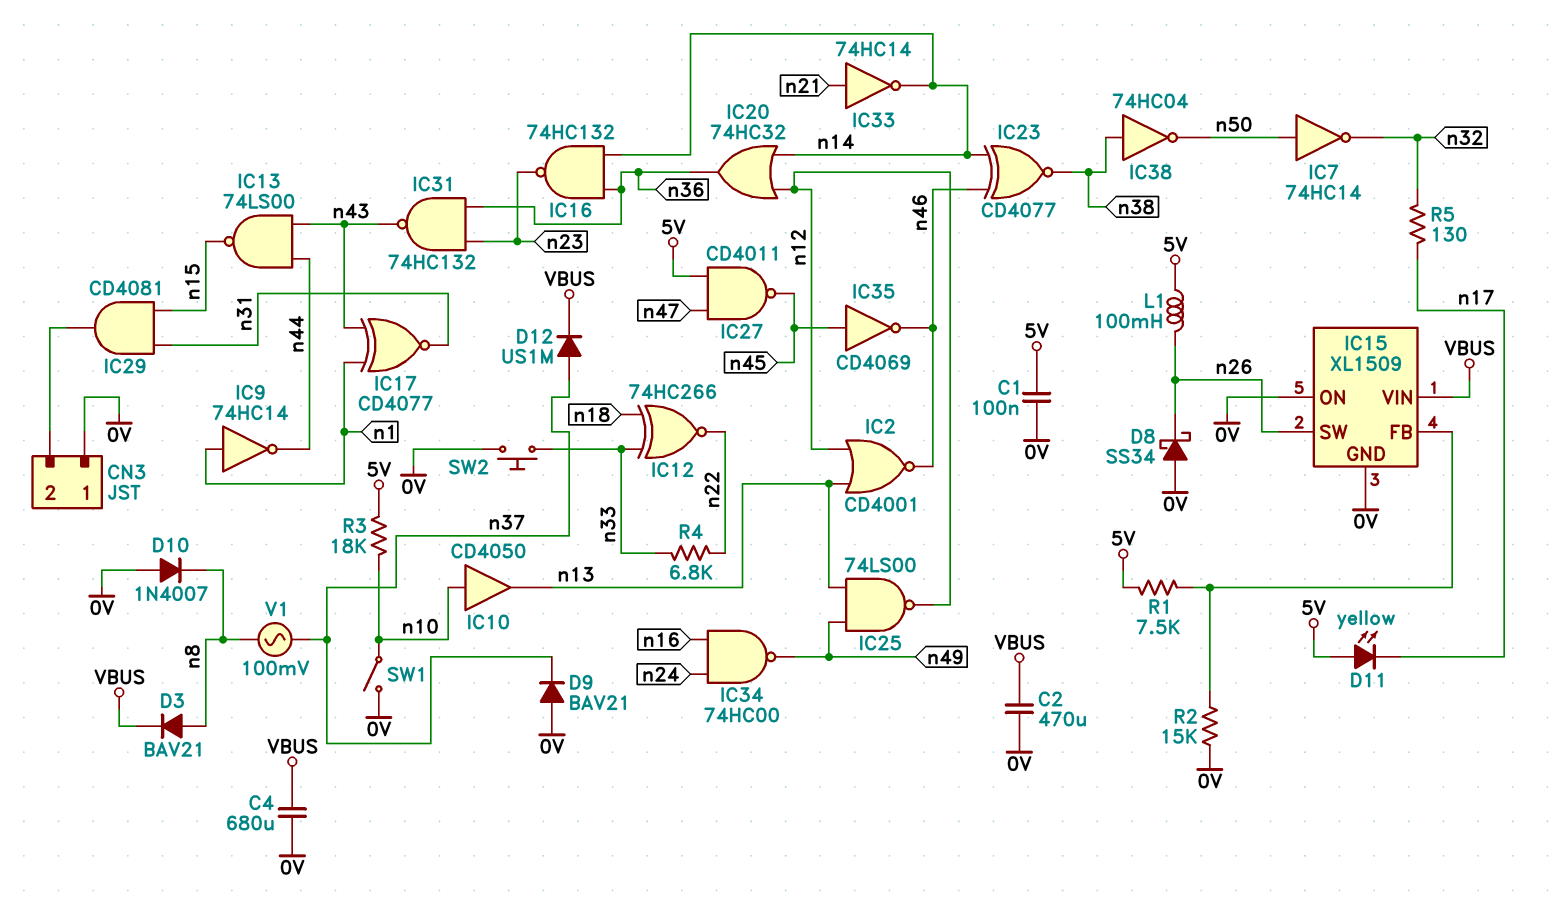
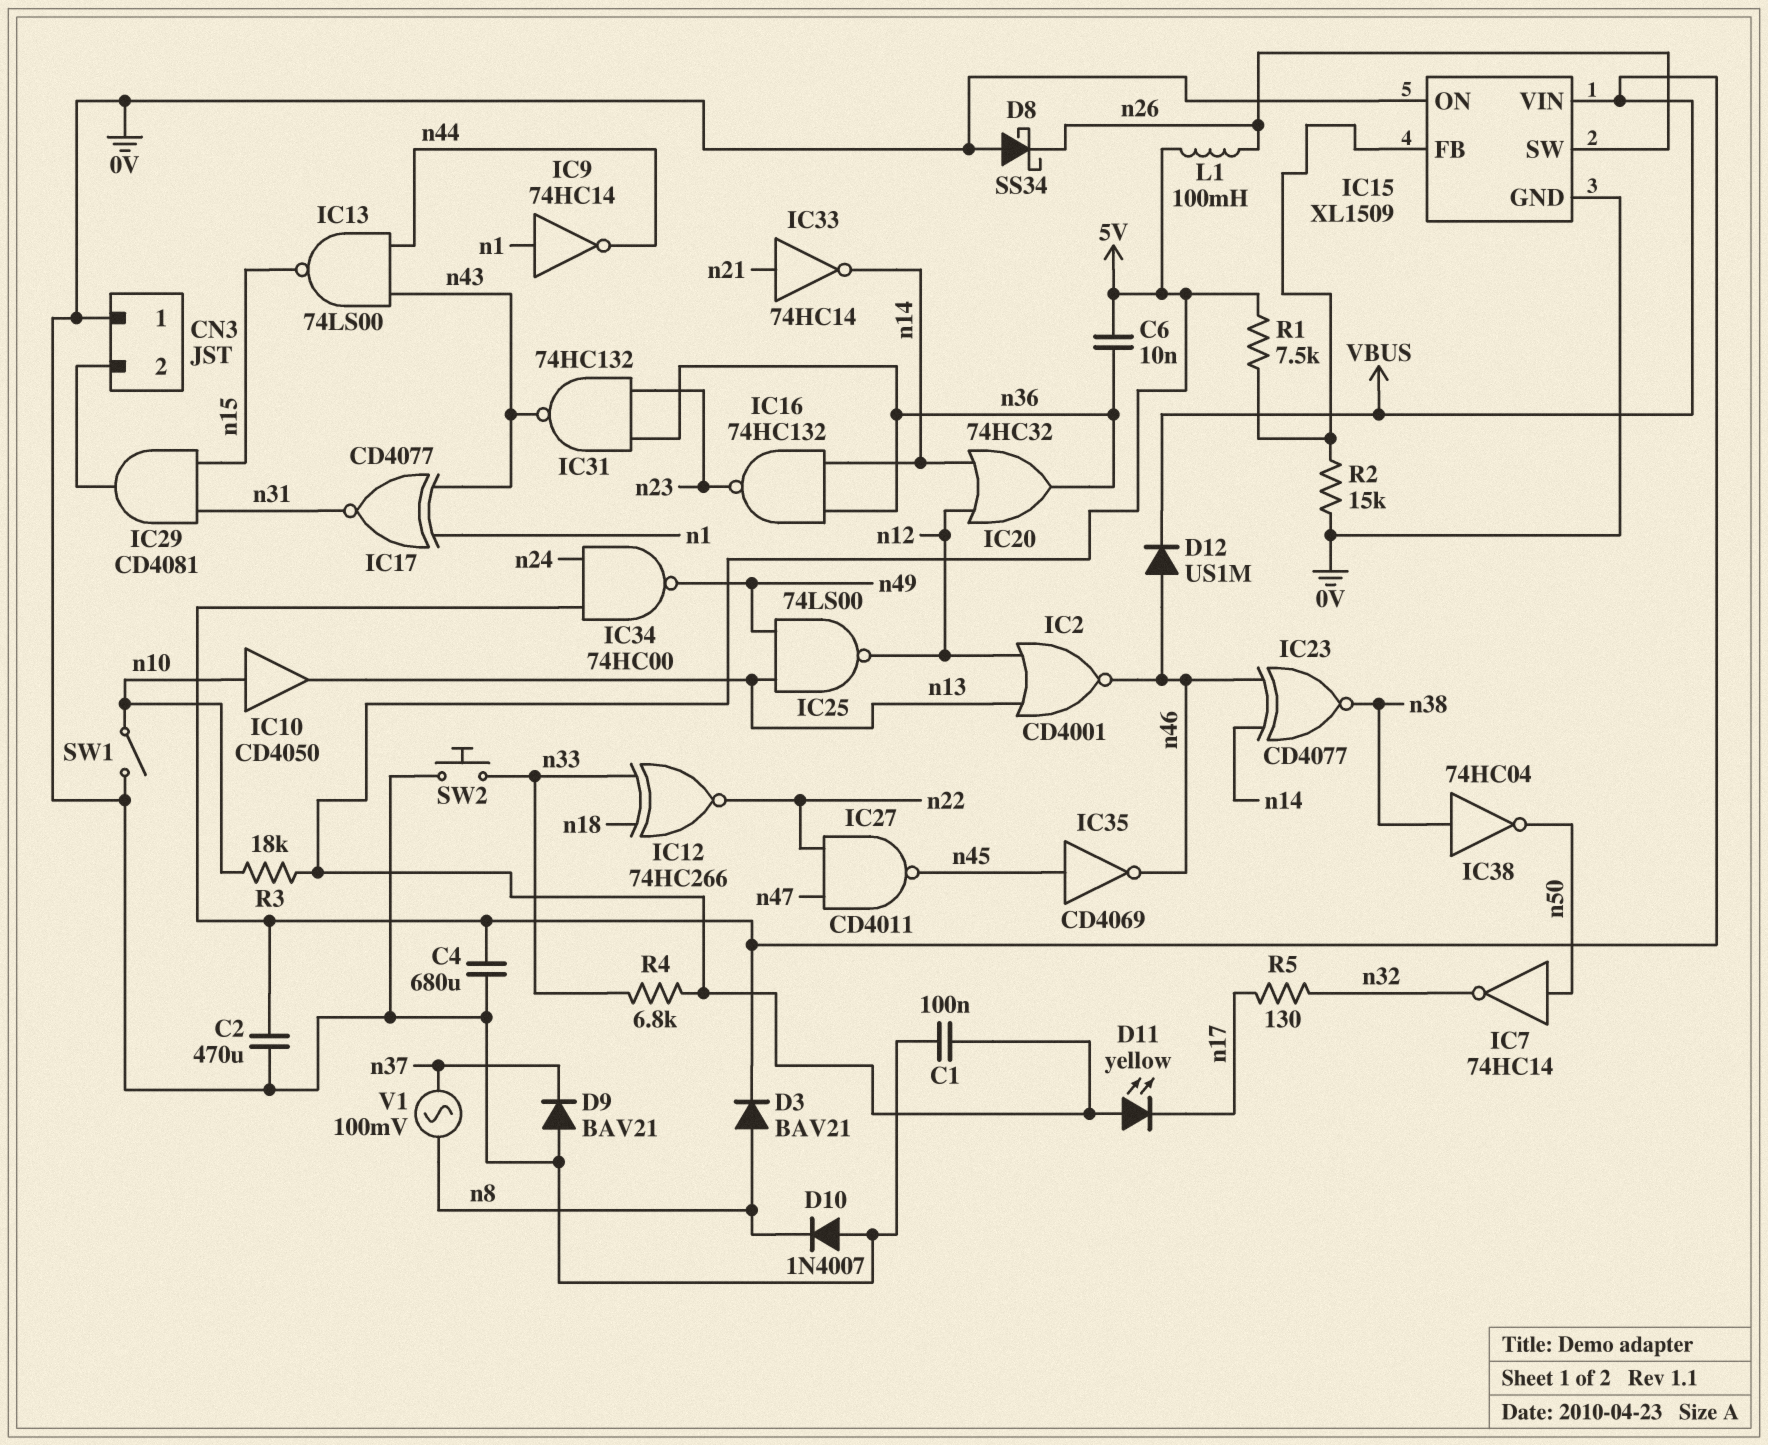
C6: none -> 10nF (5V, n36)
D12: diode US1M (A n37, K VBUS) -> diode US1M (A n46, K VBUS)
IC27: NAND CD4011 (in 5V, in n47, out n45) -> NAND CD4011 (in n22, in n47, out n45)
IC34: NAND 74HC00 (in n16, in n24, out n49) -> NAND 74HC00 (in VBUS, in n24, out n49)
R4: 6.8k (n22, n33) -> 6.8k (5V, n33)

